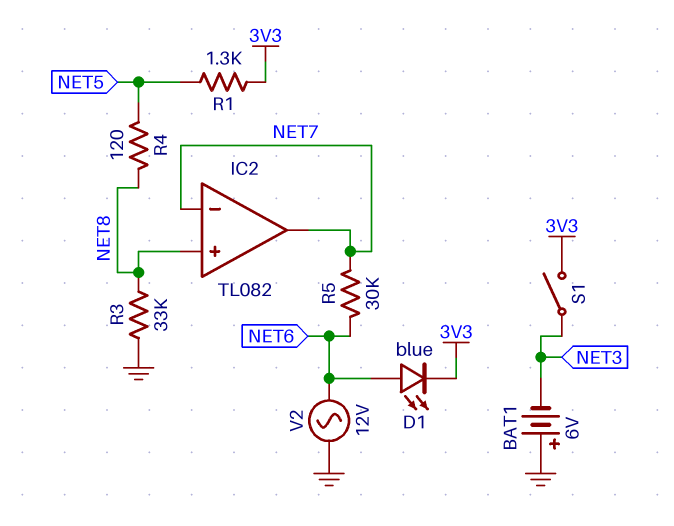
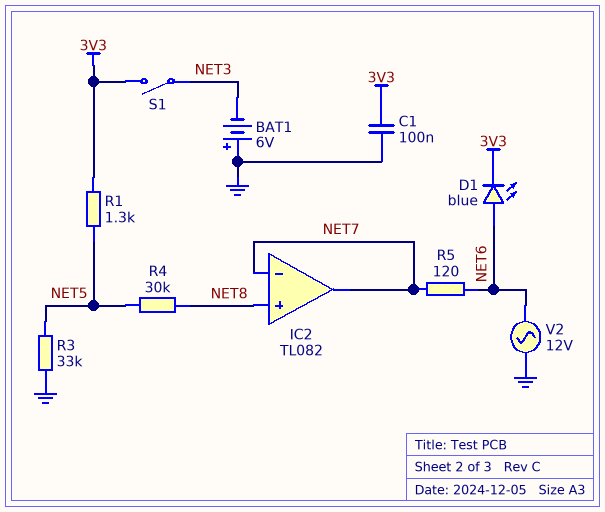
C1: none -> 100nF (3V3, GND)
R3: 33k (GND, NET8) -> 33k (GND, NET5)
R4: 120 (NET5, NET8) -> 30k (NET5, NET8)
R5: 30k (NET6, NET7) -> 120 (NET6, NET7)

